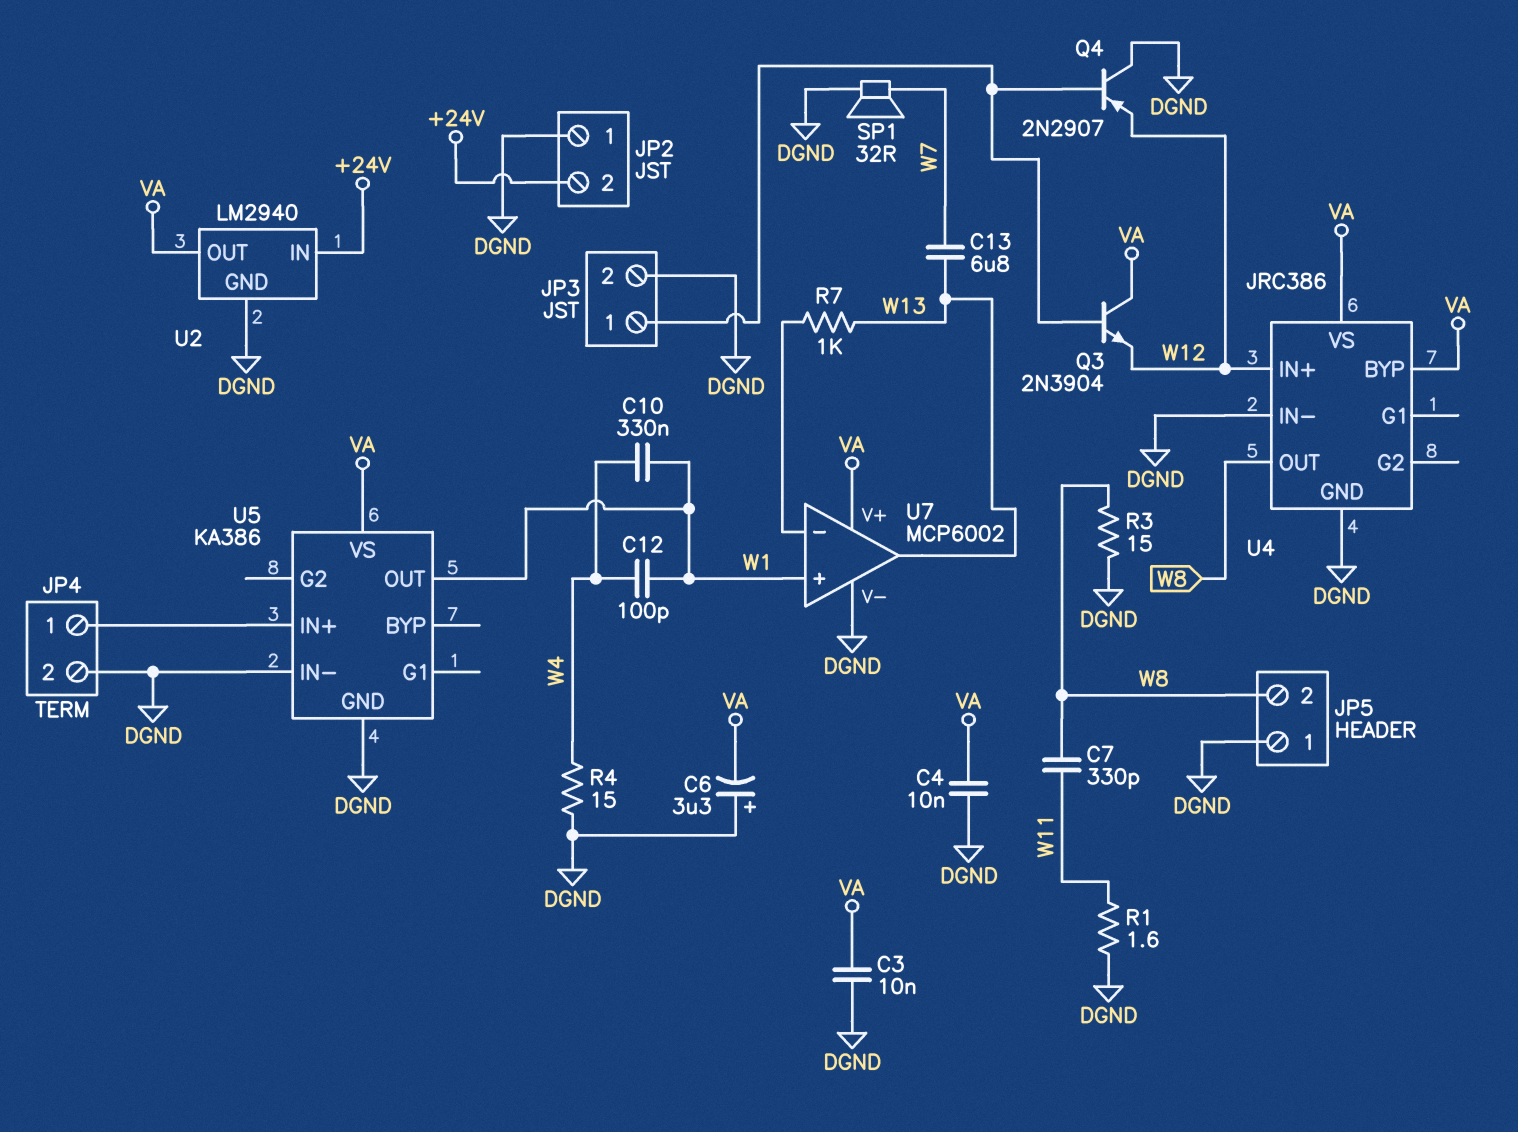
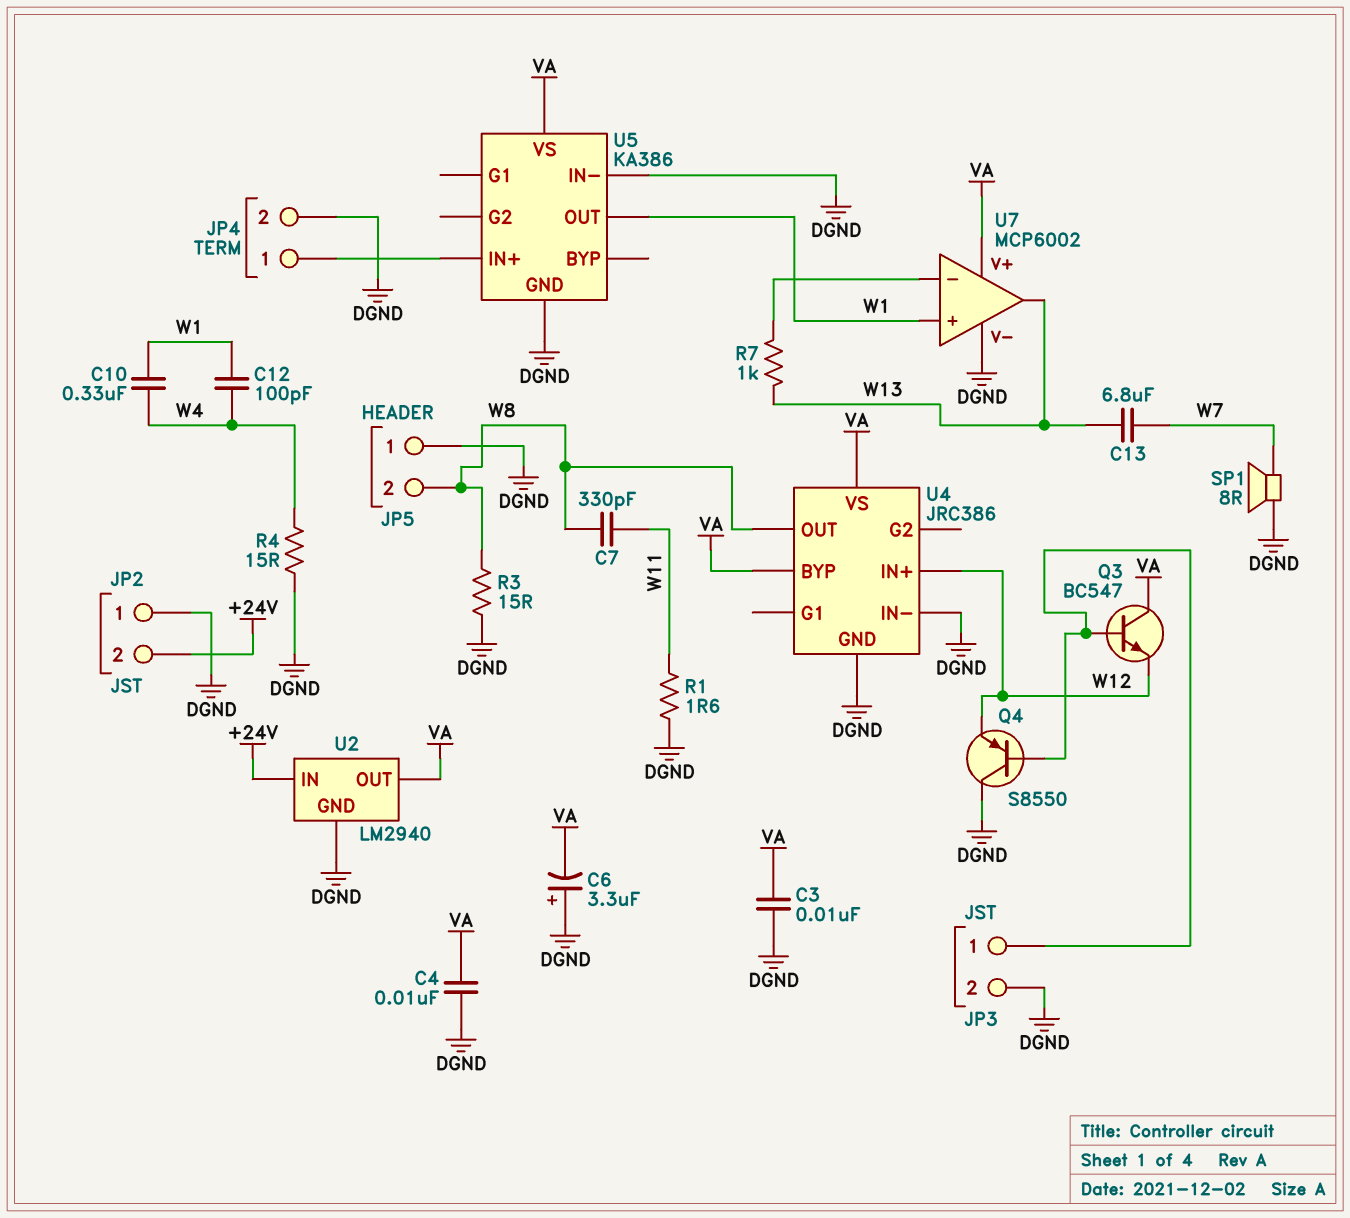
Q3: NPN 2N3904 (B JP3/1, C VA, E W12) -> NPN BC547 (B JP3/1, C VA, E W12)
Q4: PNP 2N2907 (B JP3/1, C DGND, E W12) -> PNP S8550 (B JP3/1, C DGND, E W12)
SP1: speaker 32R (DGND, W7) -> speaker 8R (DGND, W7)

